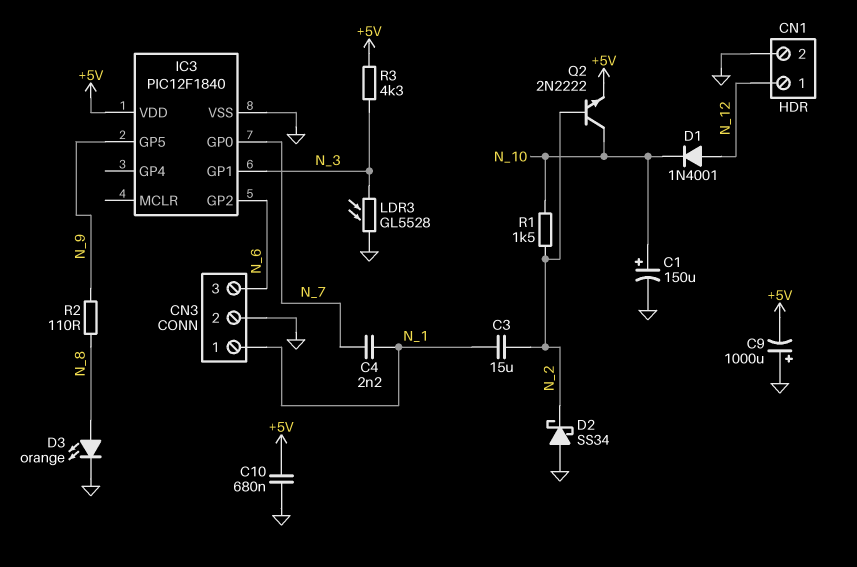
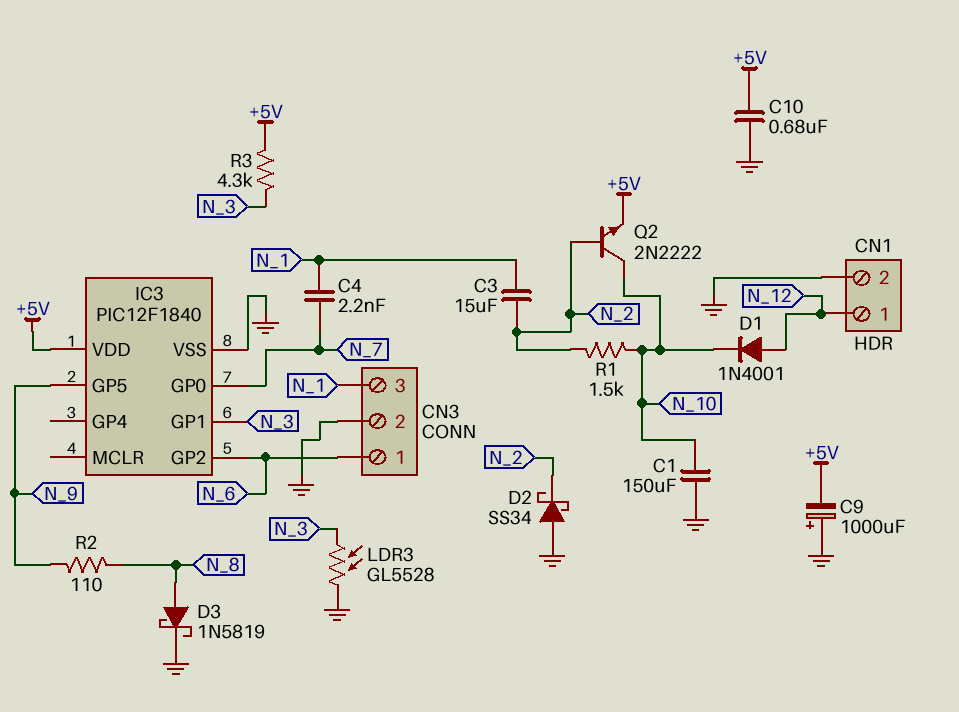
C1: 150uF (plus N_10, minus GND) -> 150uF (GND, N_10)
CN3 pin 1: N_1 -> N_6
CN3 pin 3: N_6 -> N_1
D3: LED orange (A N_8, K GND) -> schottky 1N5819 (A N_8, K GND)

